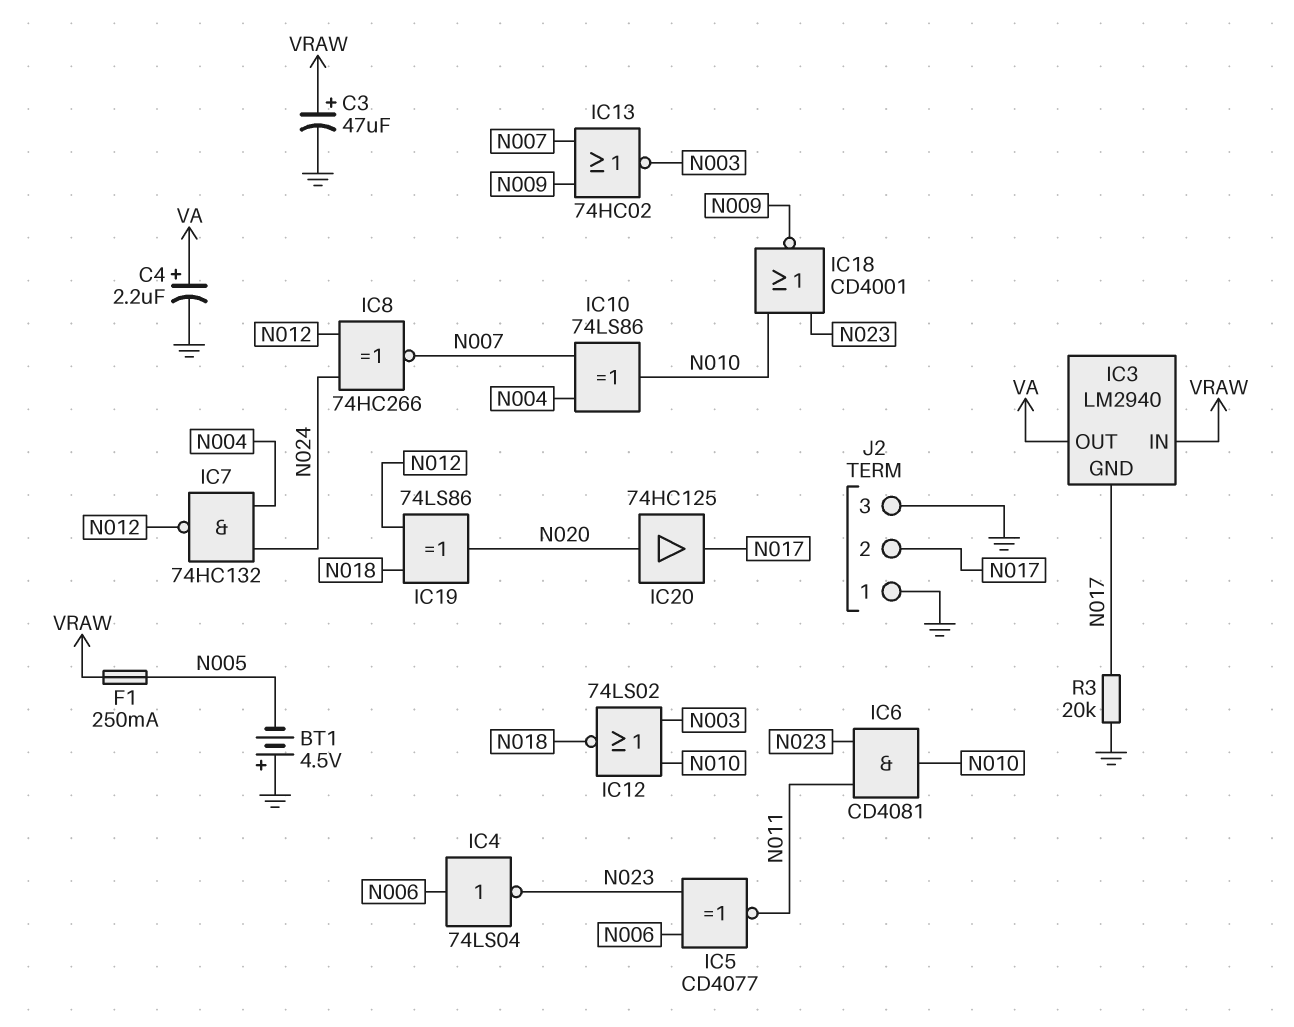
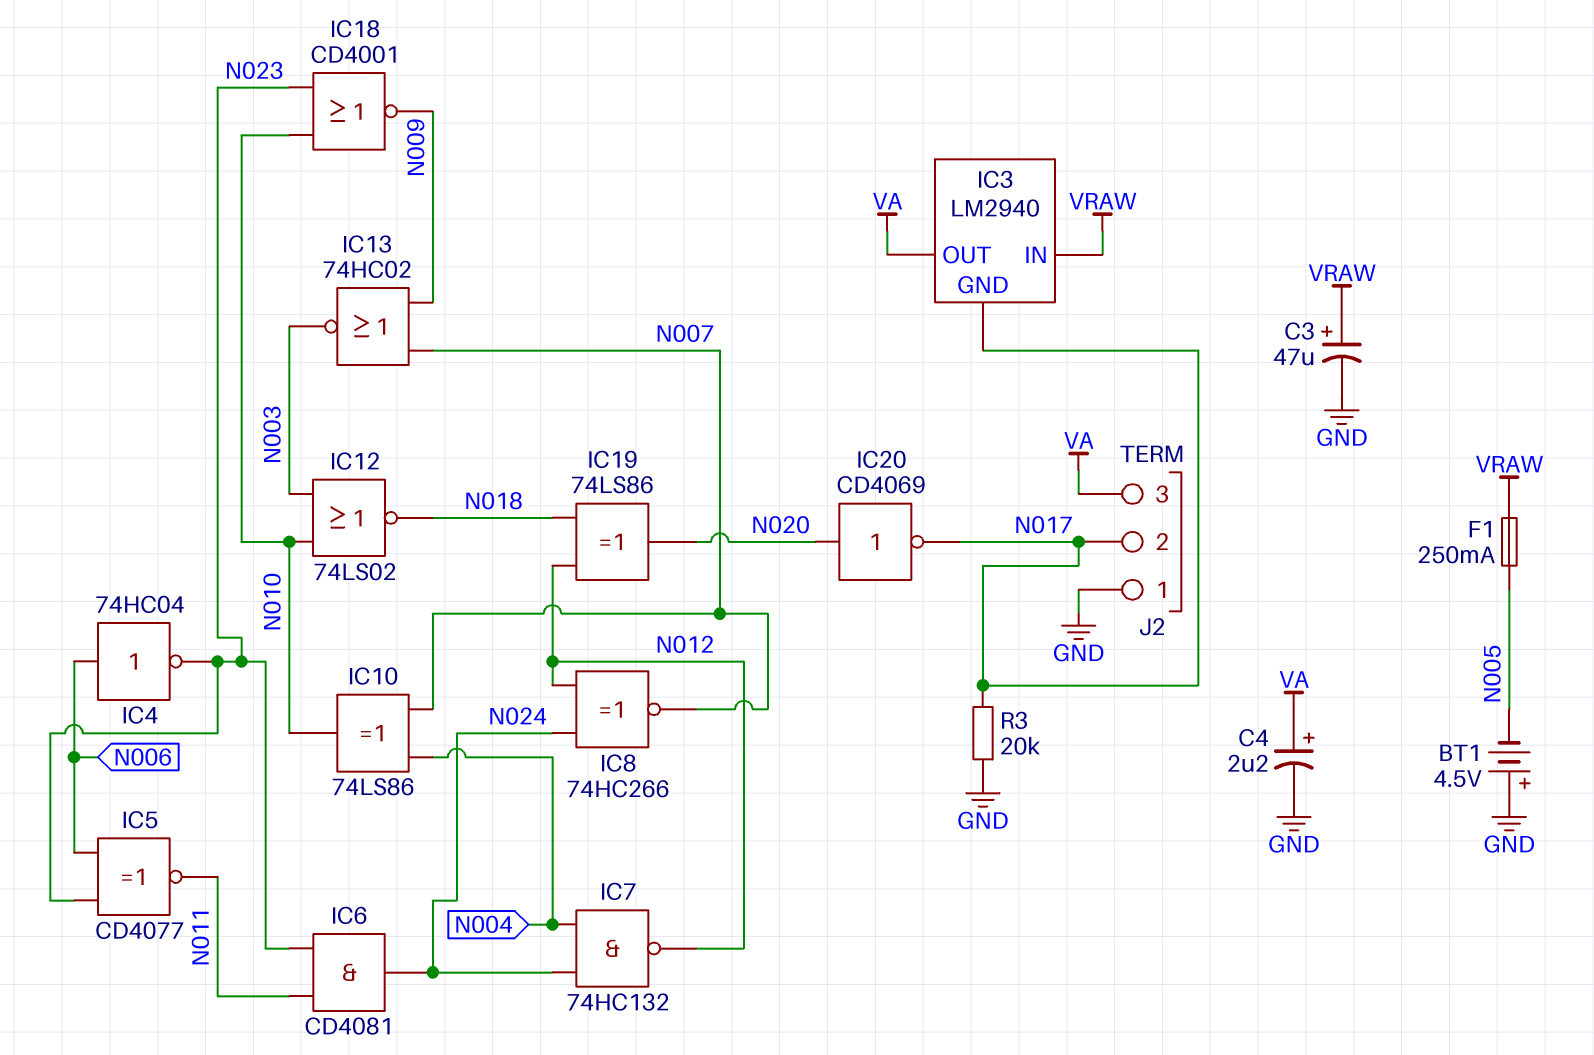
IC4: NOT 74LS04 (in N006, out N023) -> NOT 74HC04 (in N006, out N023)
IC6: AND CD4081 (in N011, in N023, out N010) -> AND CD4081 (in N011, in N023, out N024)
IC20: buffer 74HC125 (in N020, out N017) -> NOT CD4069 (in N020, out N017)
J2 pin 3: GND -> VA

